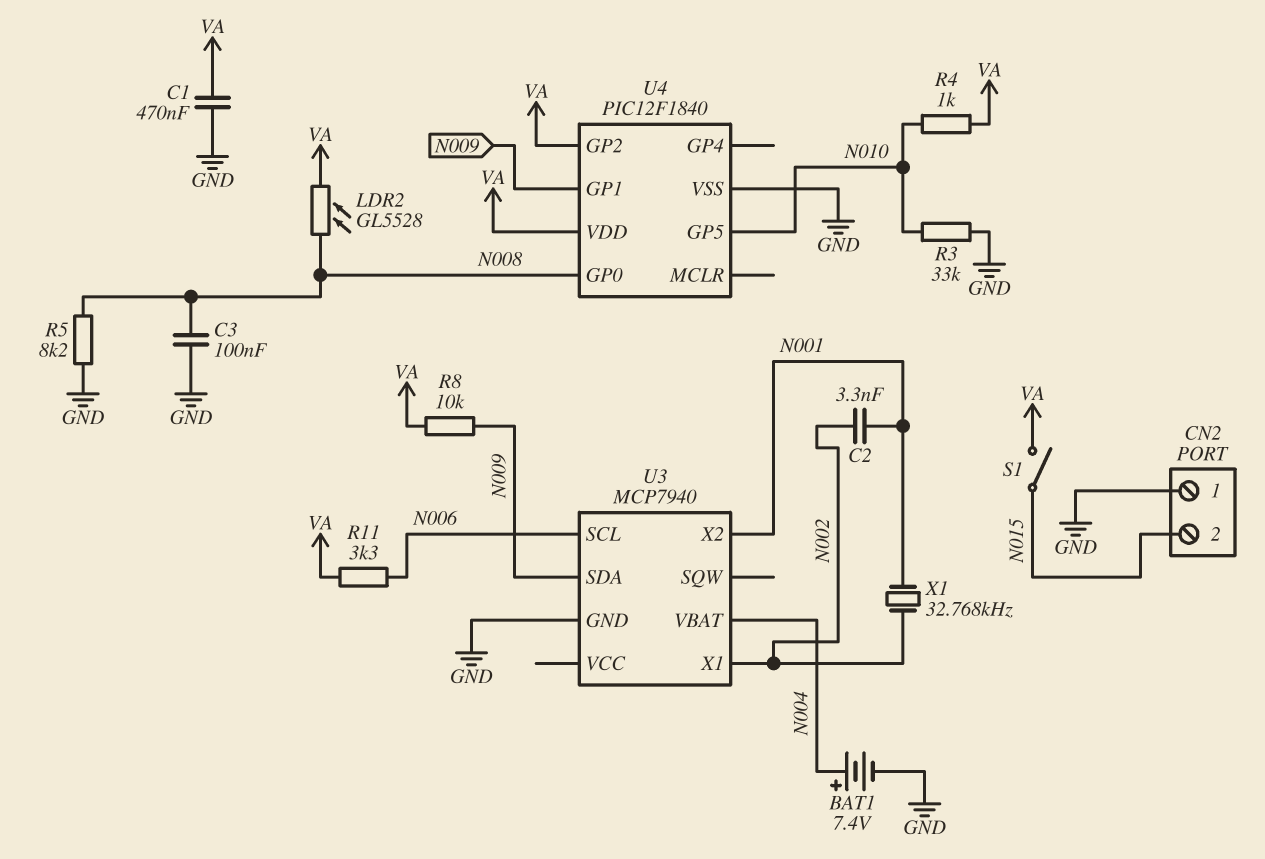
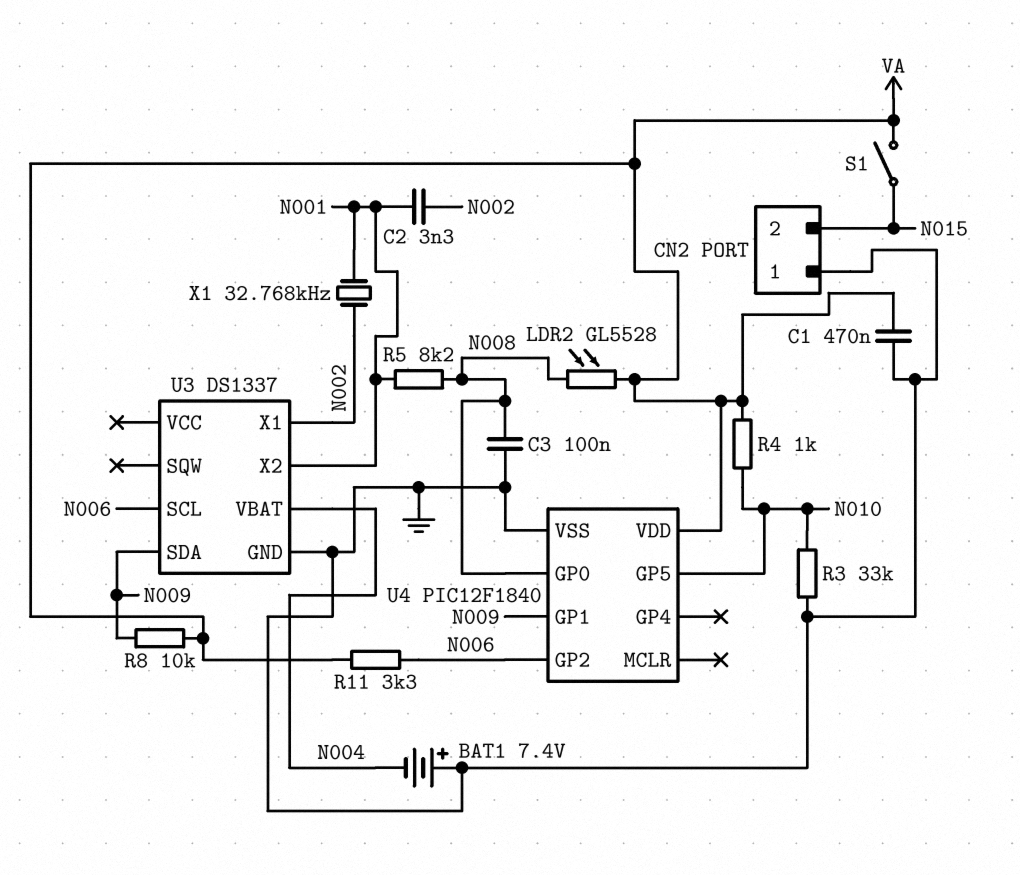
BAT1: 7.4V (plus N004, minus GND) -> 7.4V (plus GND, minus N004)
R5: 8.2k (GND, N008) -> 8.2k (N001, N008)
U3: MCP7940 -> DS1337
U4 pin GP2: VA -> N006

